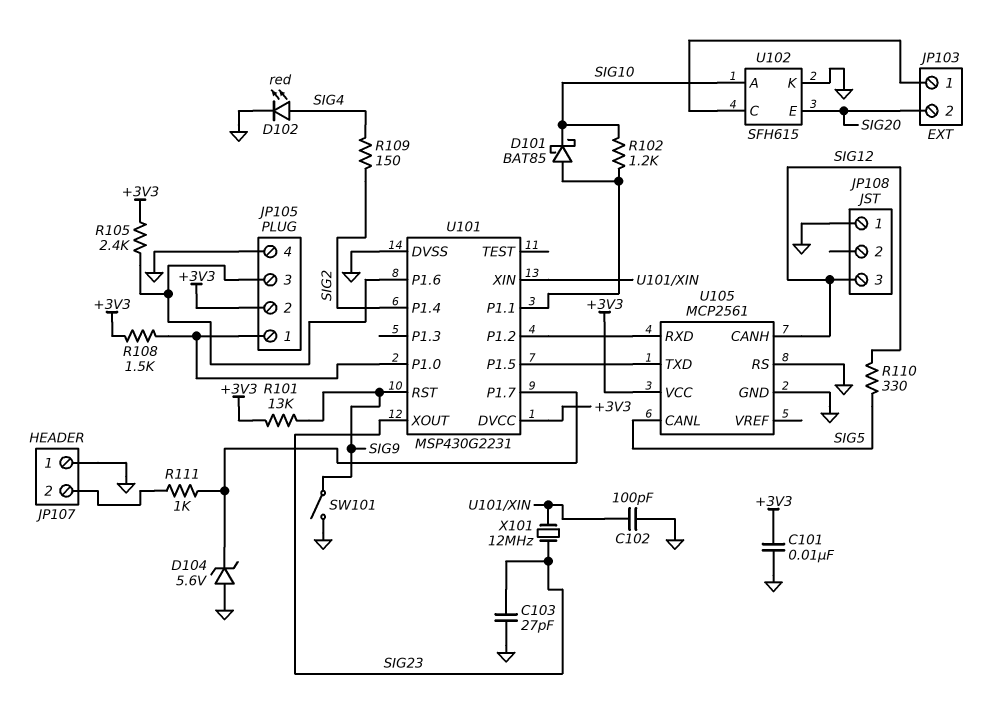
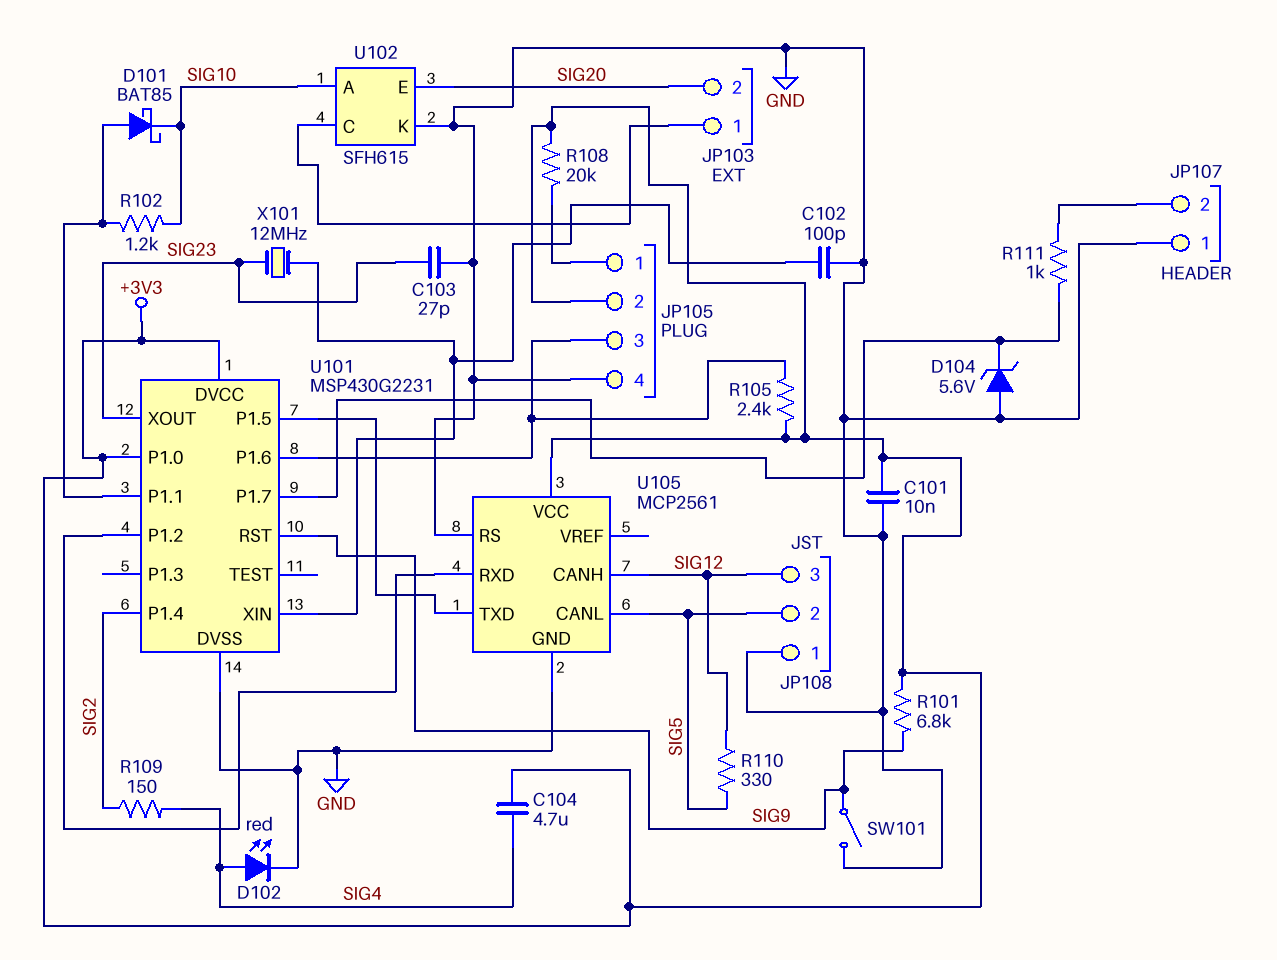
C104: none -> 4.7uF (+3V3, SIG4)
JP108 pin 2: none -> SIG5
R101: 13k (+3V3, SIG9) -> 6.8k (+3V3, SIG9)
R108: 1.5k (+3V3, JP105/1) -> 20k (+3V3, JP105/1)
U101 pin P1.0: JP105/1 -> +3V3

